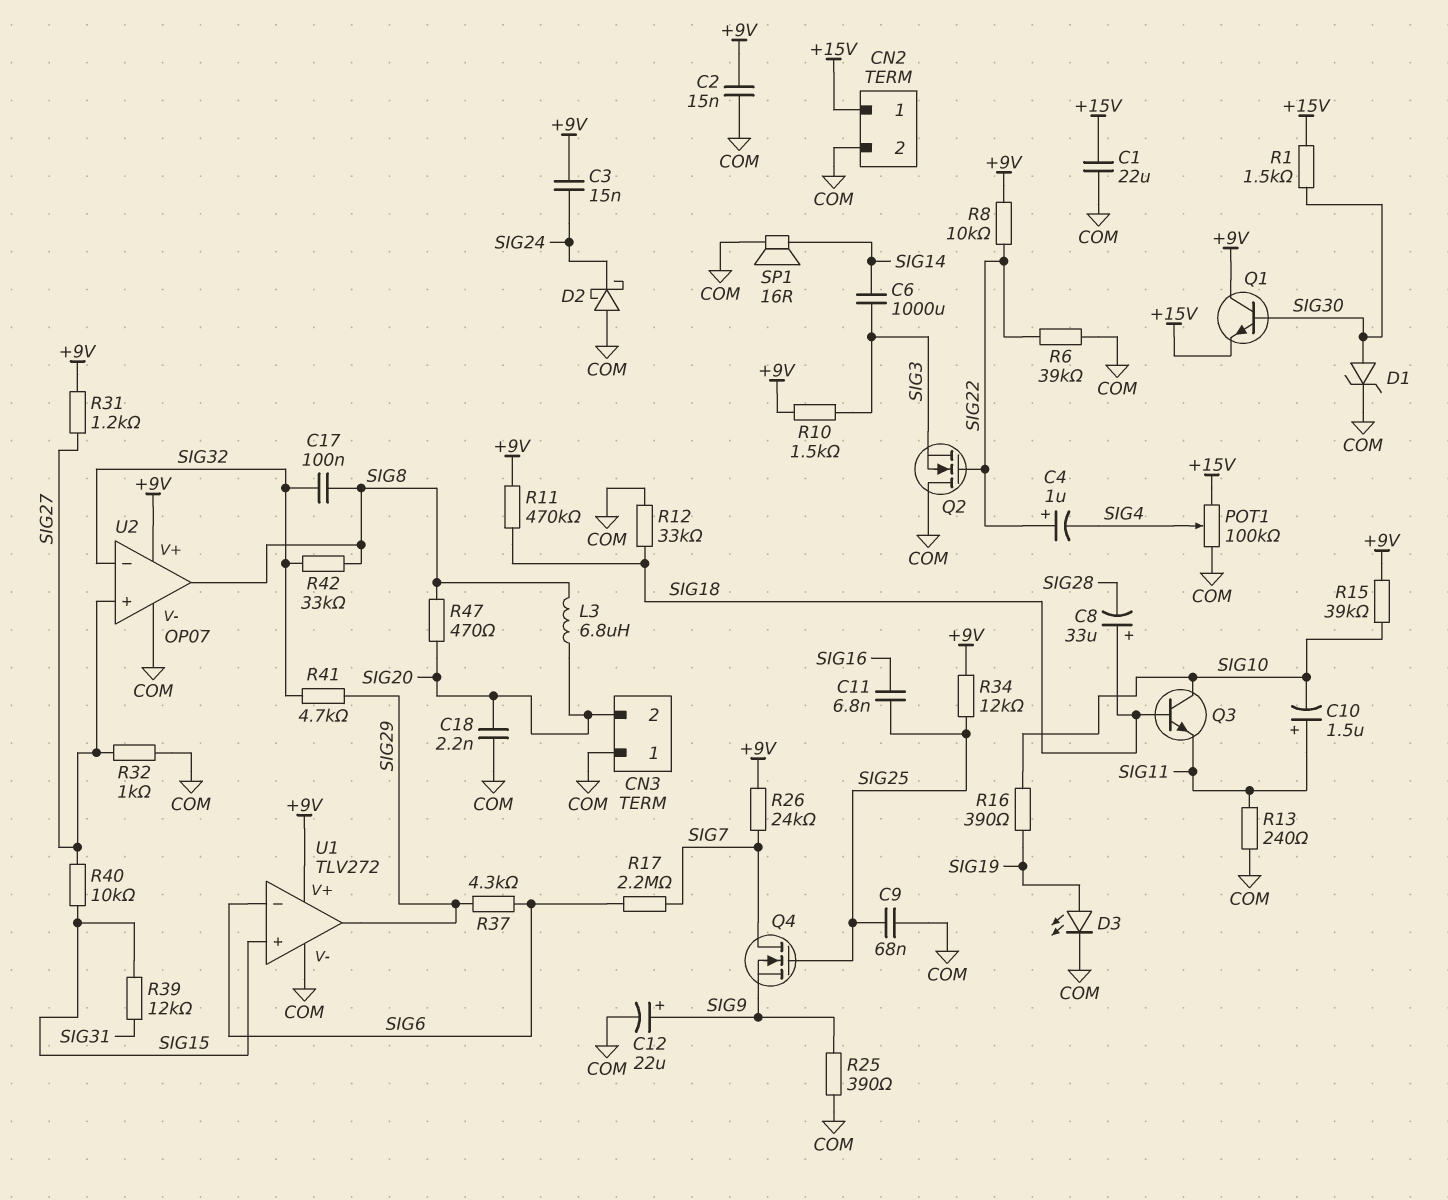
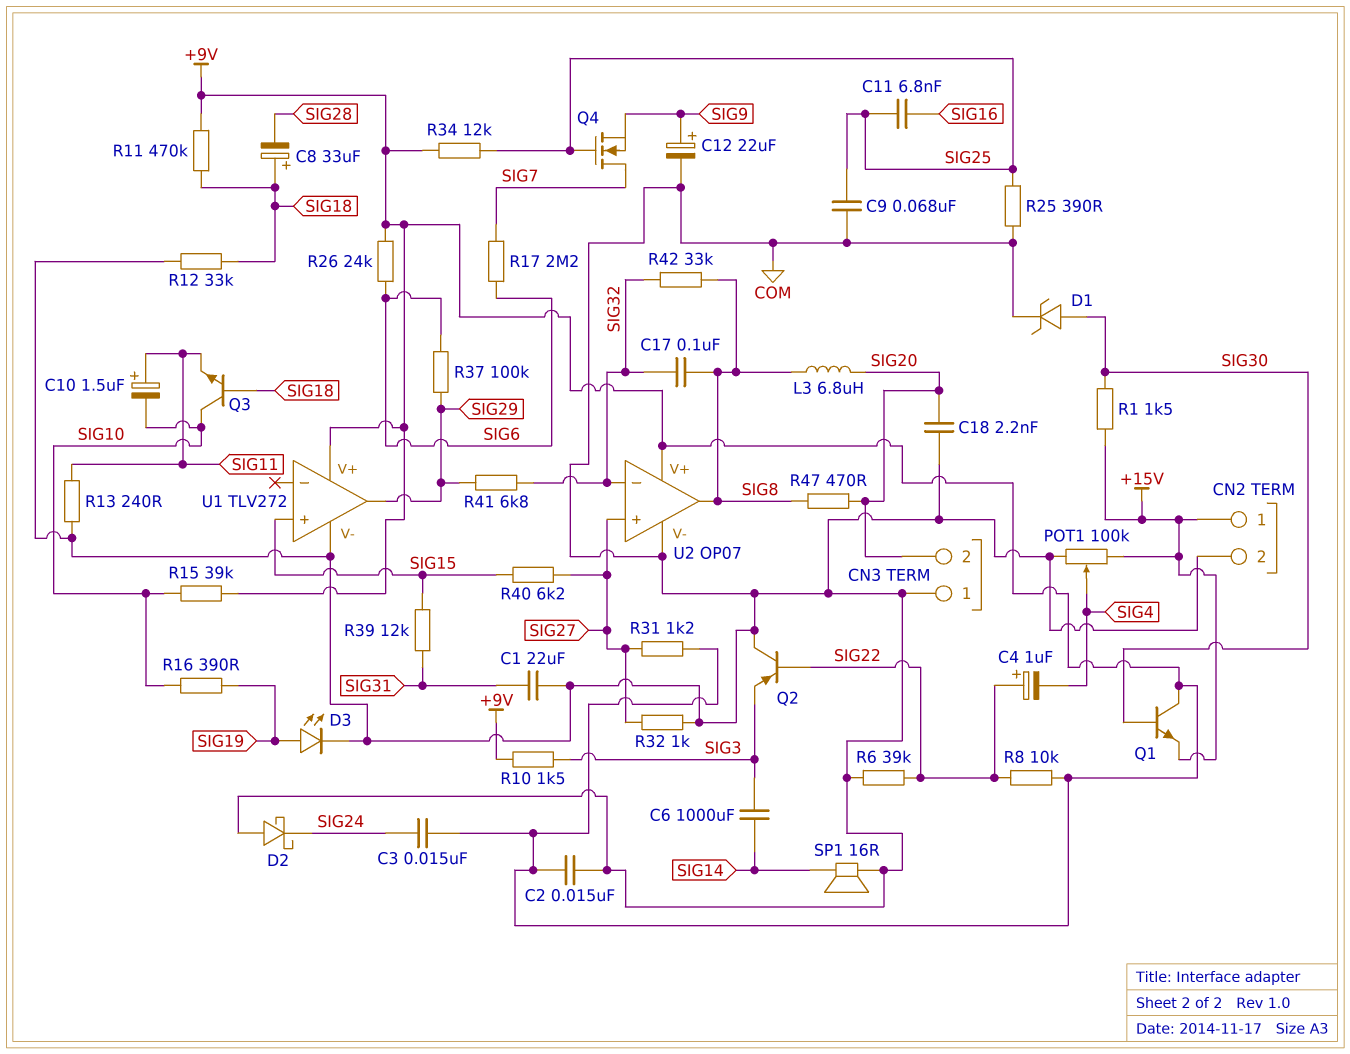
C1: 22uF (+15V, COM) -> 22uF (COM, SIG31)
Q2: NMOS (G SIG22, D COM, S SIG3) -> PNP (B SIG22, C COM, E SIG3)
R25: 390 (COM, SIG9) -> 390 (COM, SIG25)
R26: 24k (+9V, SIG7) -> 24k (+9V, SIG6)
R37: 4.3k (SIG6, SIG29) -> 100k (SIG6, SIG29)
R40: 10k (SIG15, SIG27) -> 6.2k (SIG15, SIG27)
R41: 4.7k (SIG29, SIG32) -> 6.8k (SIG29, SIG32)
U1 pin in-: SIG6 -> none

